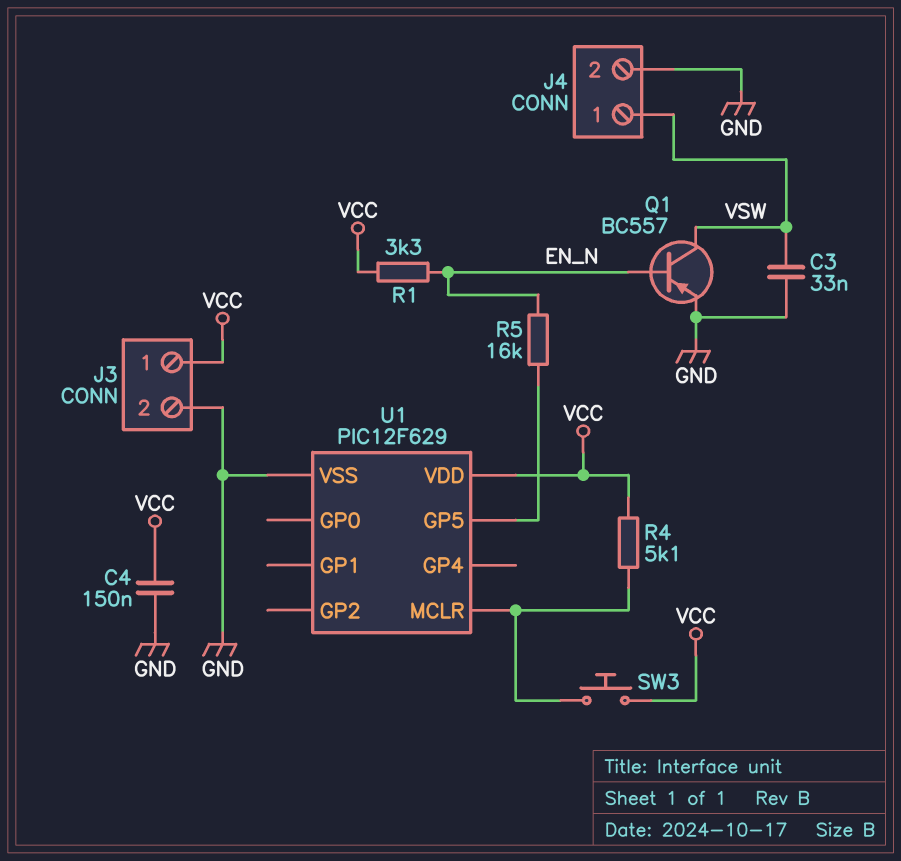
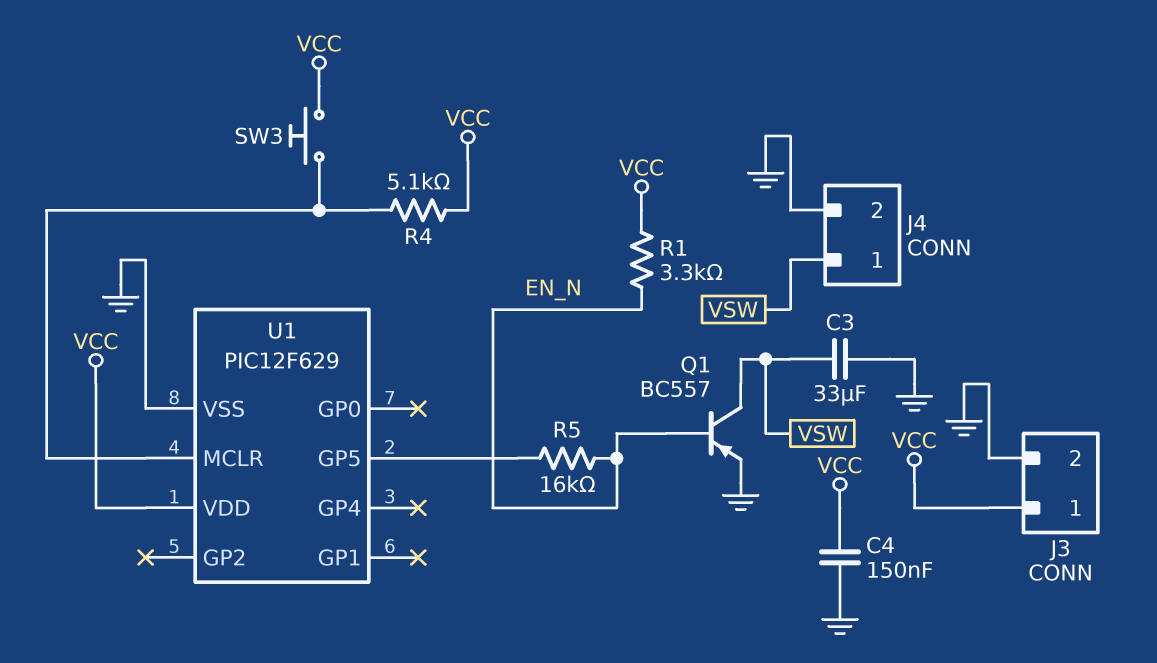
C3: 33nF (GND, VSW) -> 33uF (GND, VSW)

